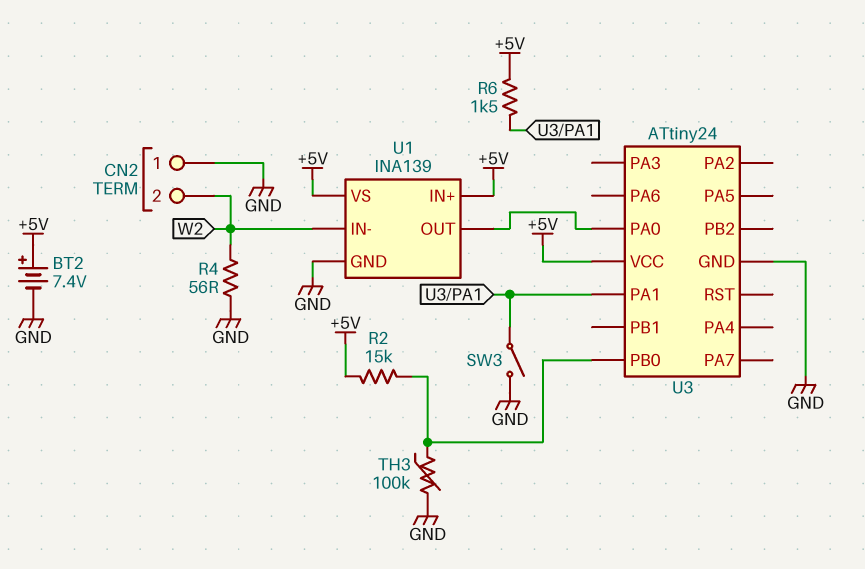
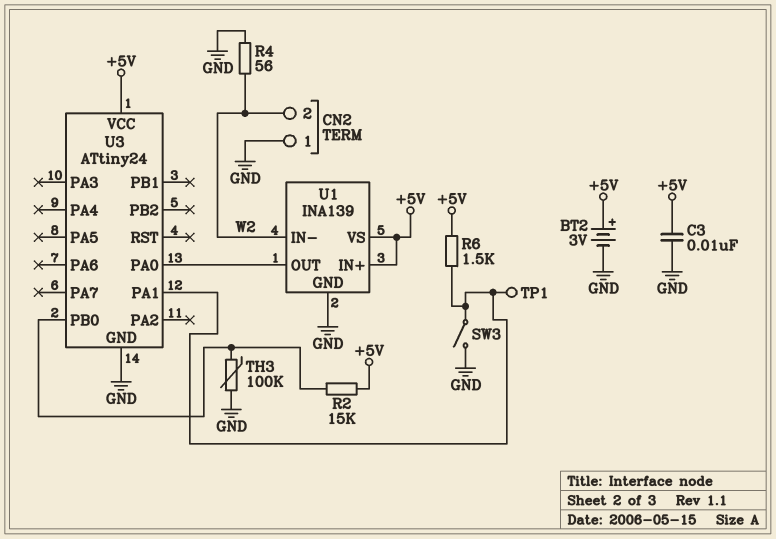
BT2: 7.4V (plus +5V, minus GND) -> 3V (plus +5V, minus GND)
C3: none -> 10nF (+5V, GND)
TP1: none -> test point (U3/PA1)

